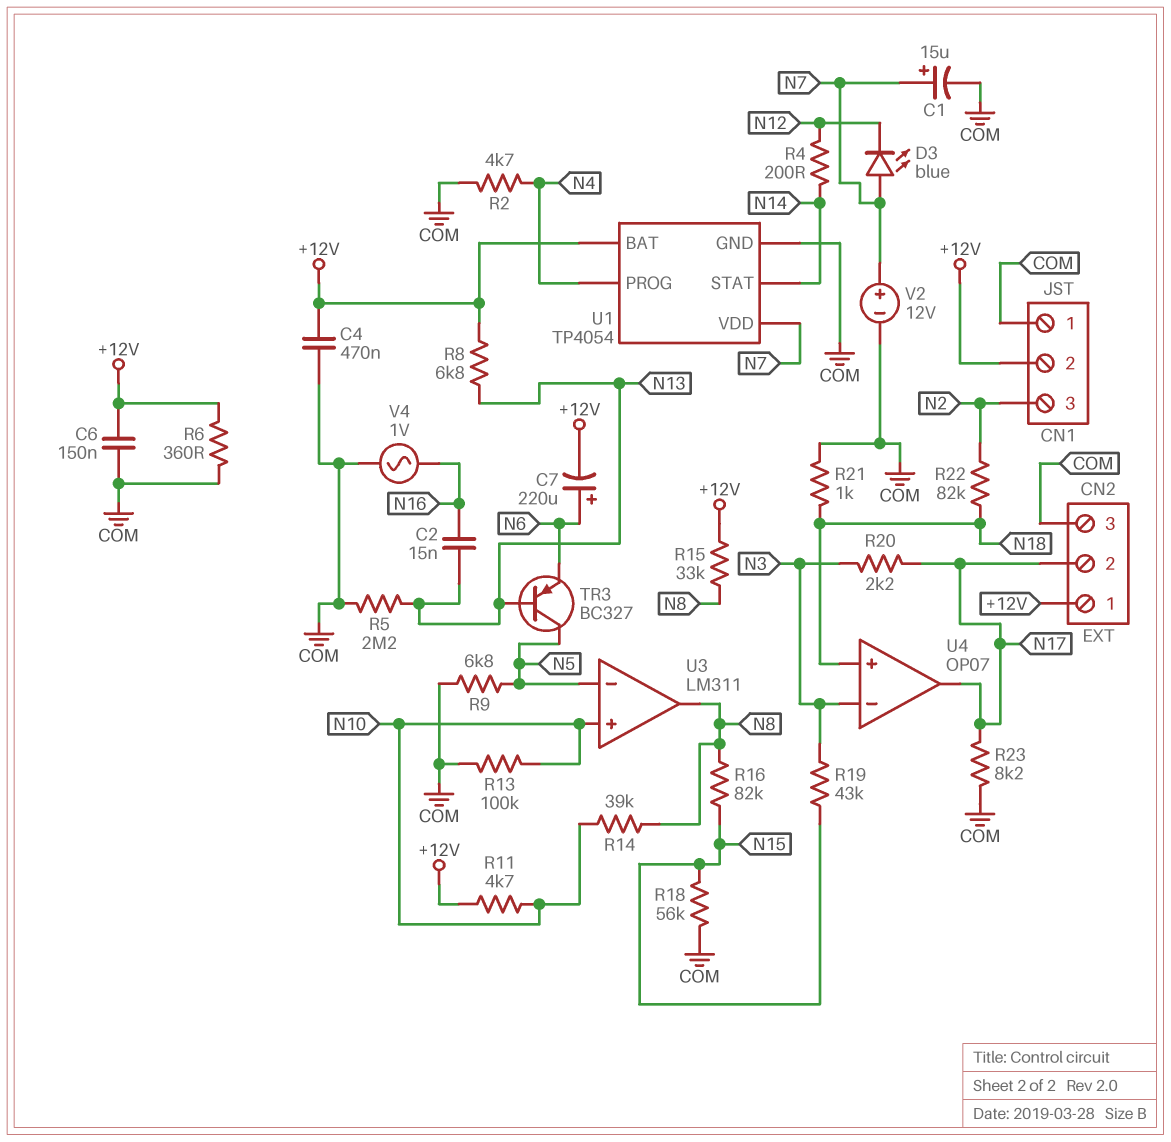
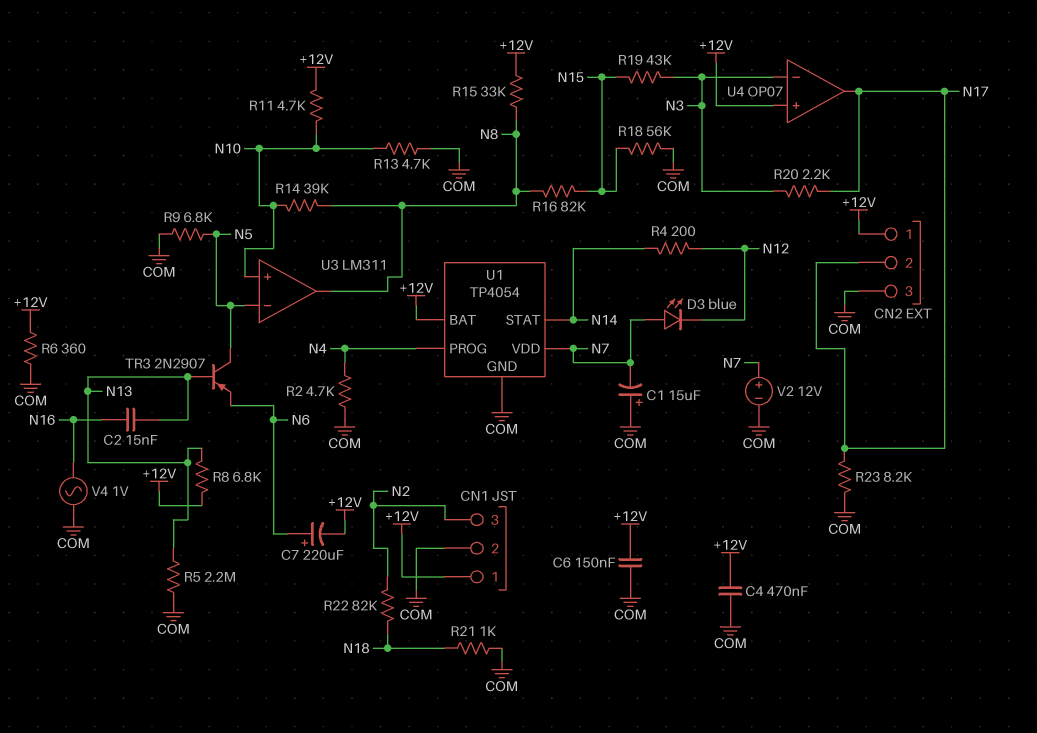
C1: 15uF (plus N7, minus COM) -> 15uF (plus COM, minus N7)
CN1 pin 1: COM -> +12V
CN1 pin 2: +12V -> COM
R13: 100k (COM, N10) -> 4.7k (COM, N10)
TR3: PNP BC327 (B N13, C N5, E N6) -> PNP 2N2907 (B N13, C N5, E N6)
U4 pin in+: N18 -> +12V

